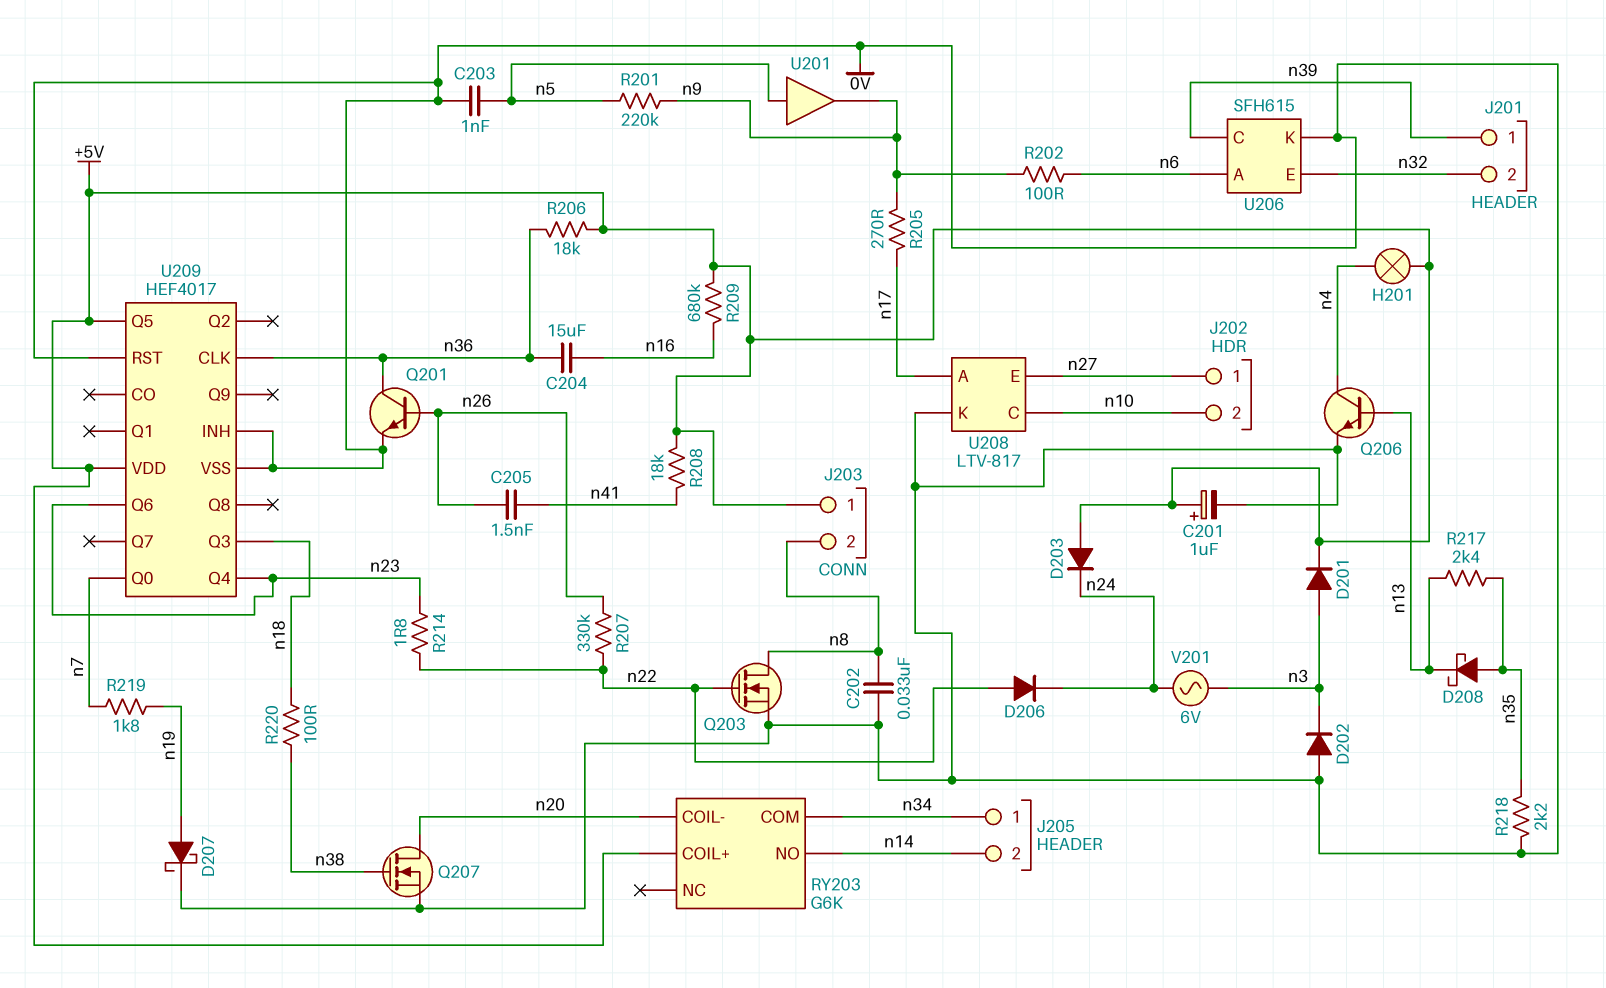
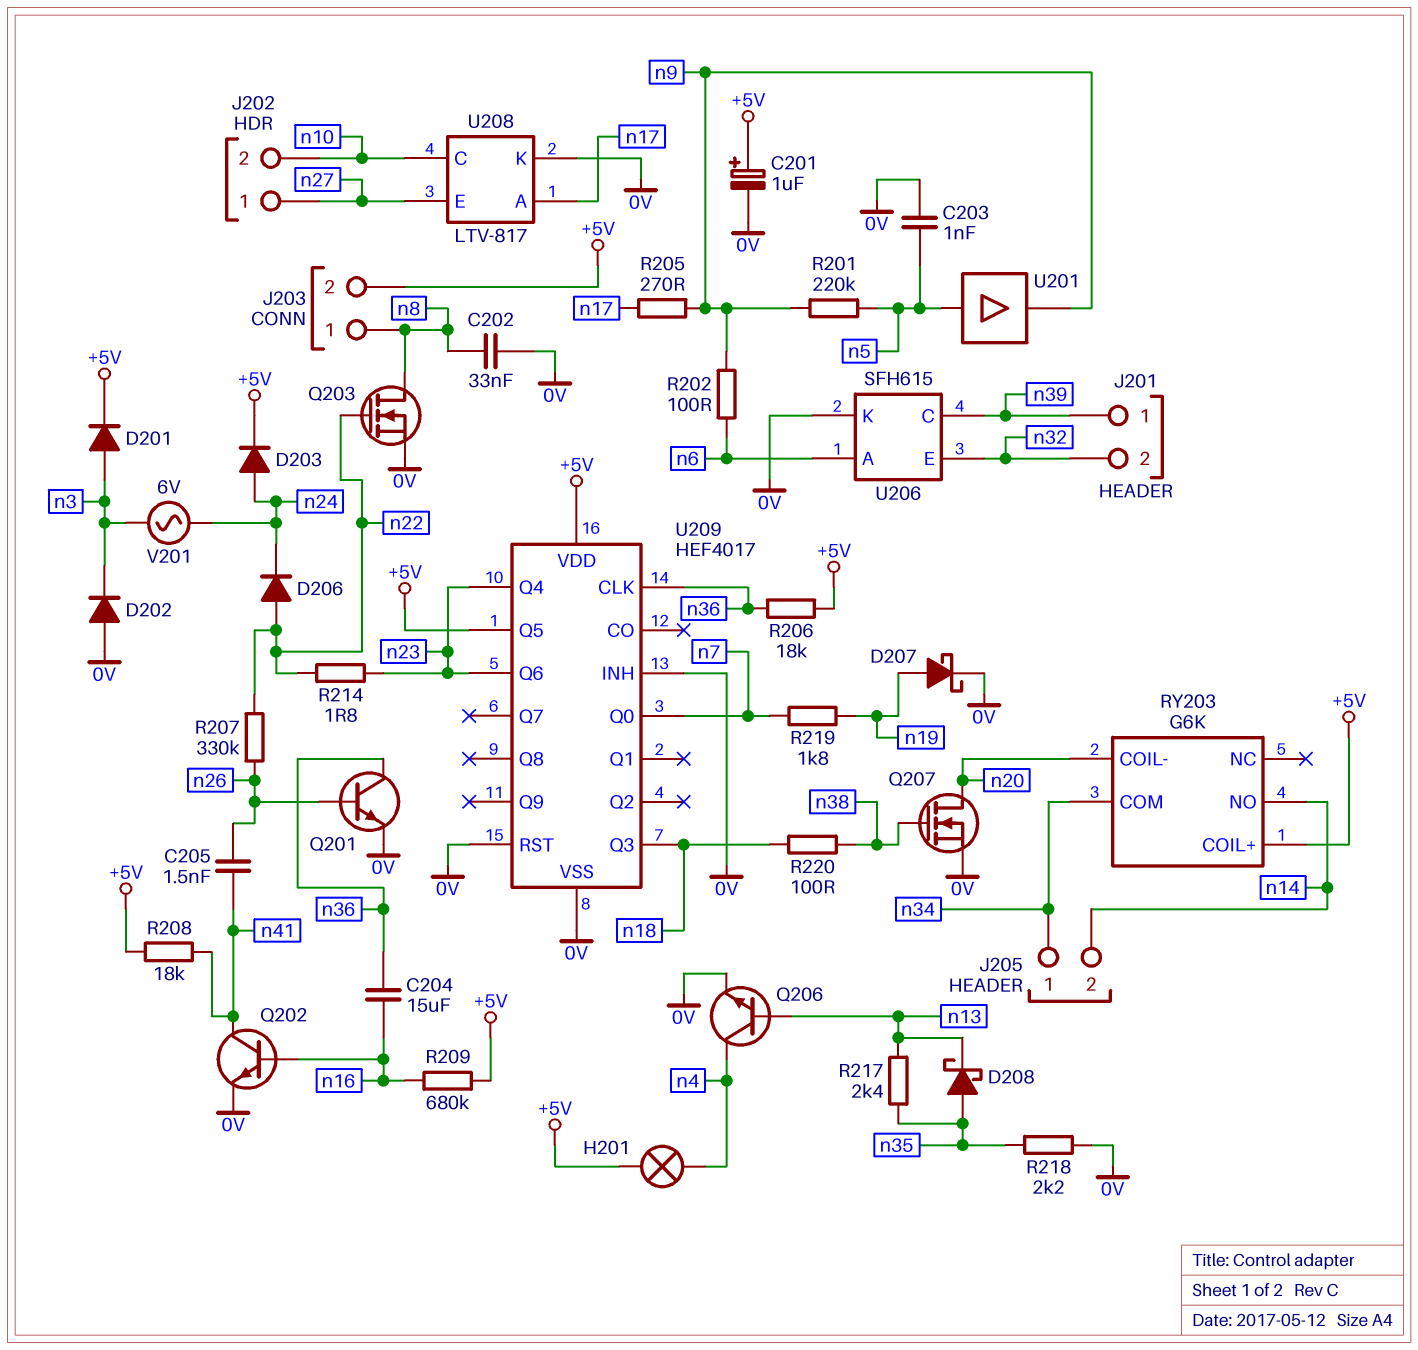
D203: diode (A +5V, K n24) -> diode (A n24, K +5V)
J203 pin 1: +5V -> n8
J203 pin 2: n8 -> +5V
Q202: none -> NPN (B n16, C n41, E 0V)

